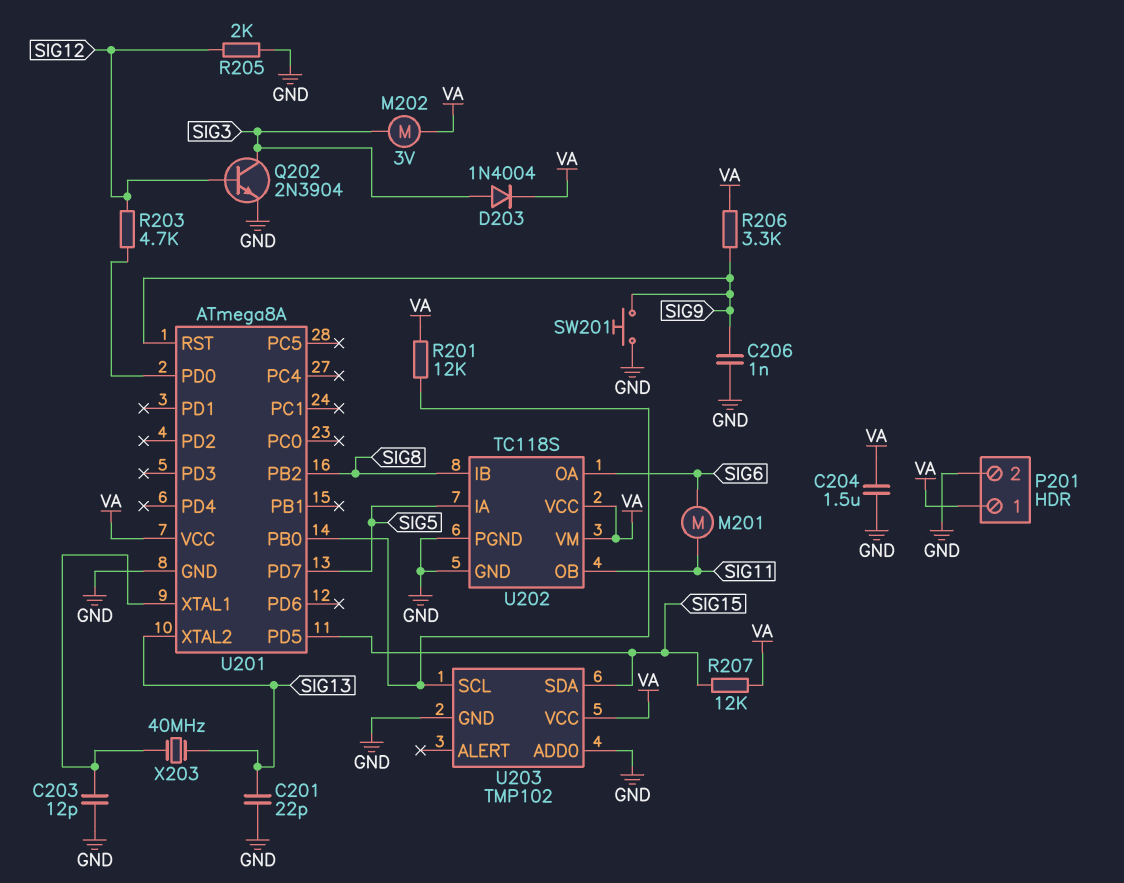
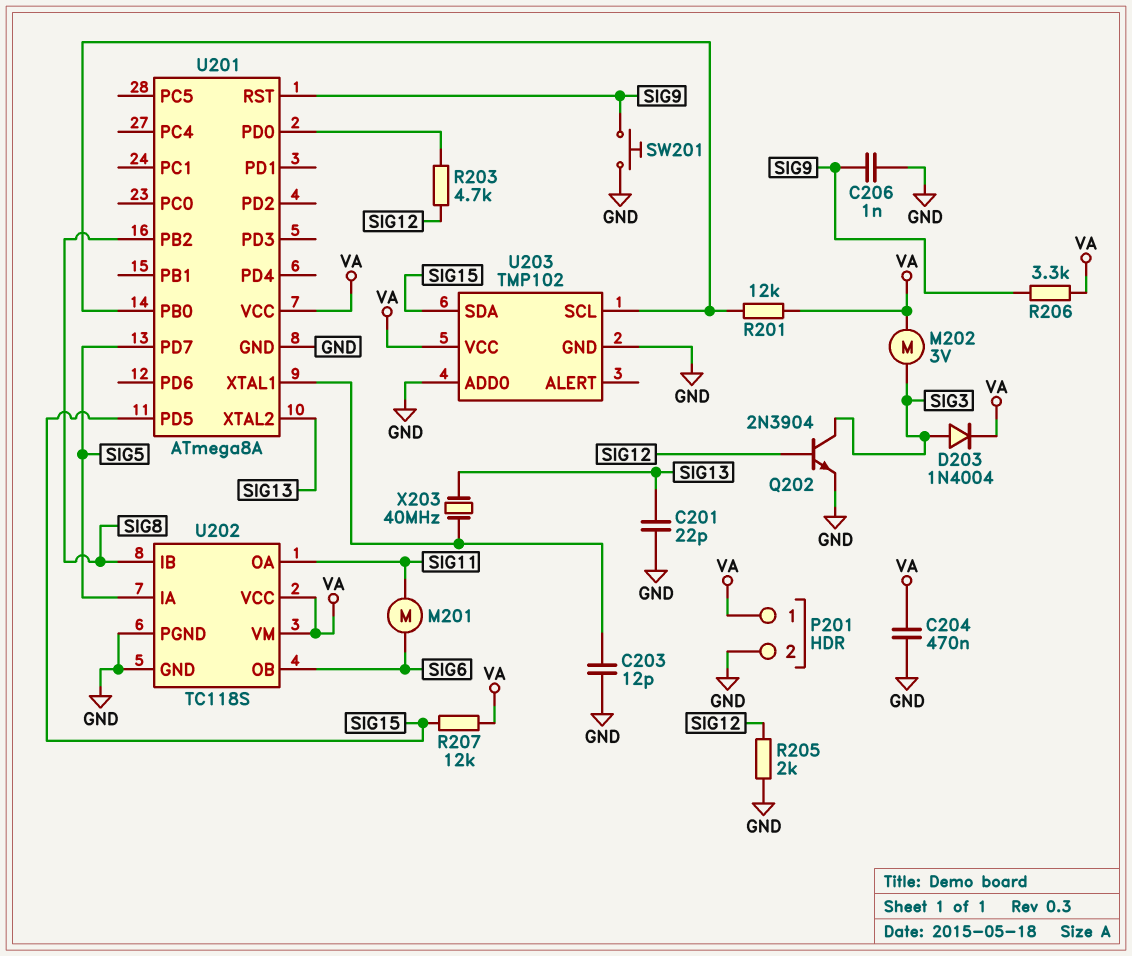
C204: 1.5uF (GND, VA) -> 470nF (GND, VA)
U202 pin OA: SIG6 -> SIG11
U202 pin OB: SIG11 -> SIG6

